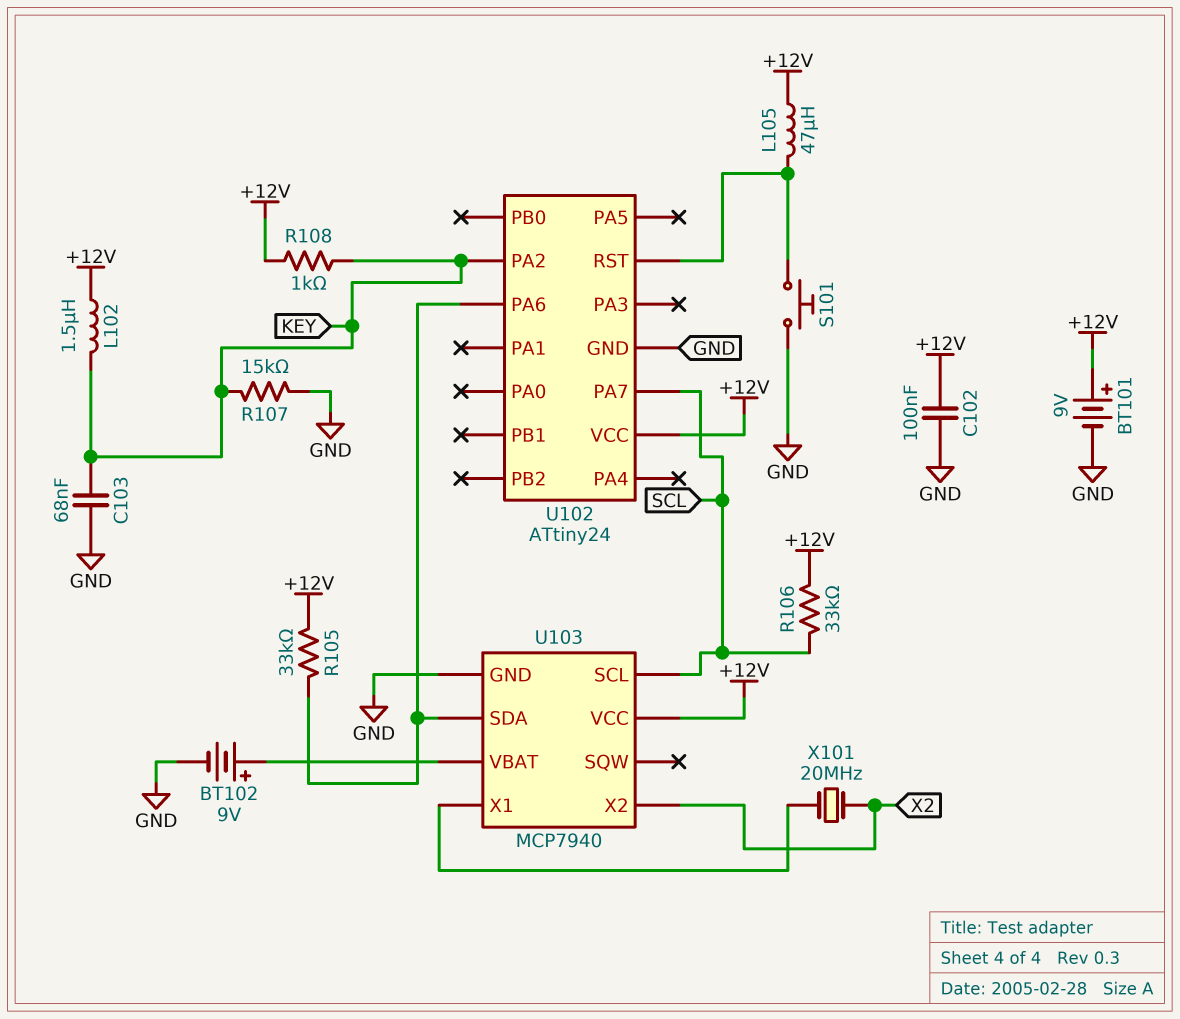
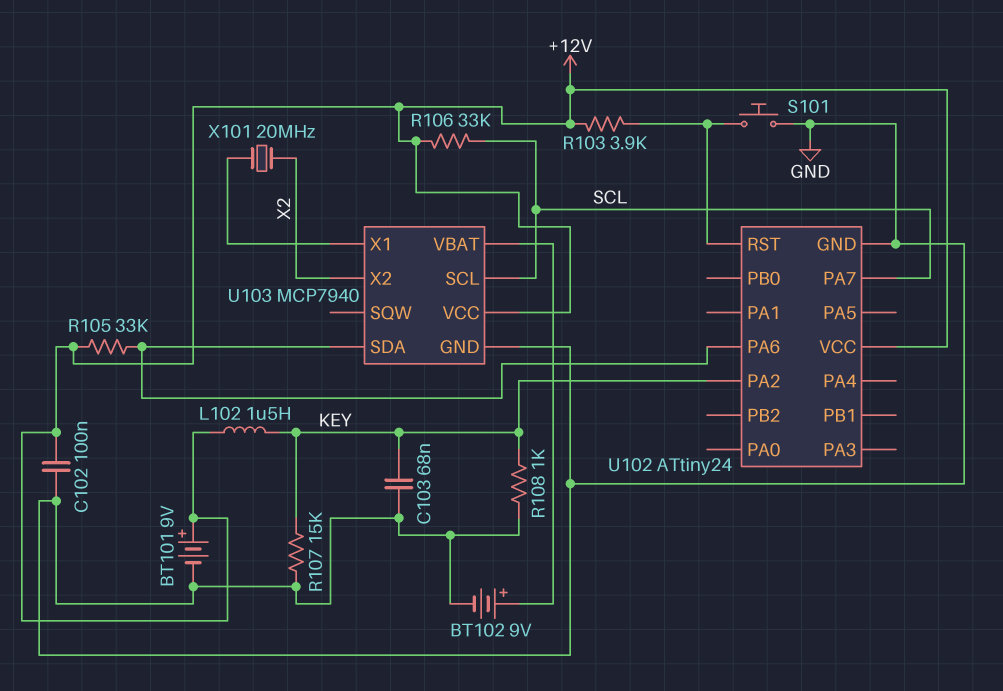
L105: 47uH (+12V, U102/RST) -> none
R103: none -> 3.9k (+12V, U102/RST)
R108: 1k (+12V, KEY) -> 1k (GND, KEY)

